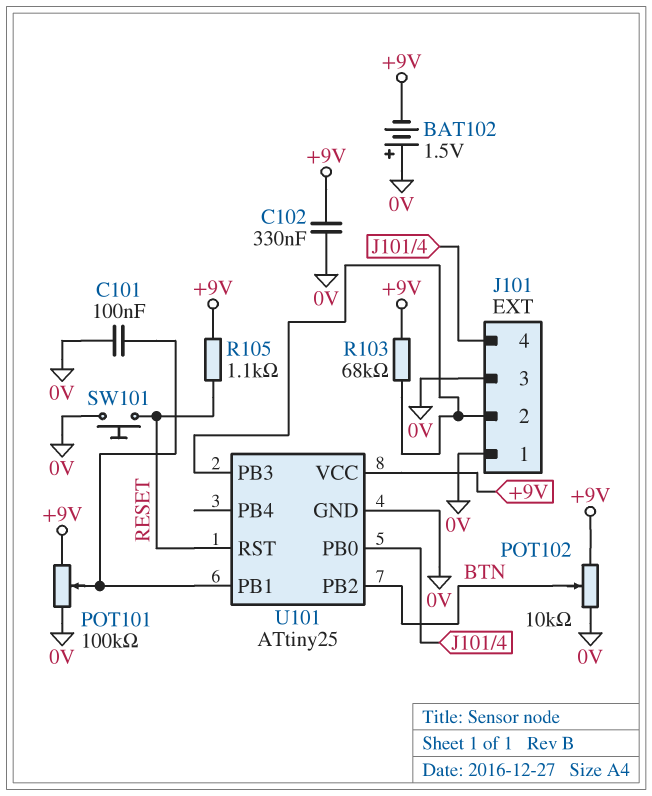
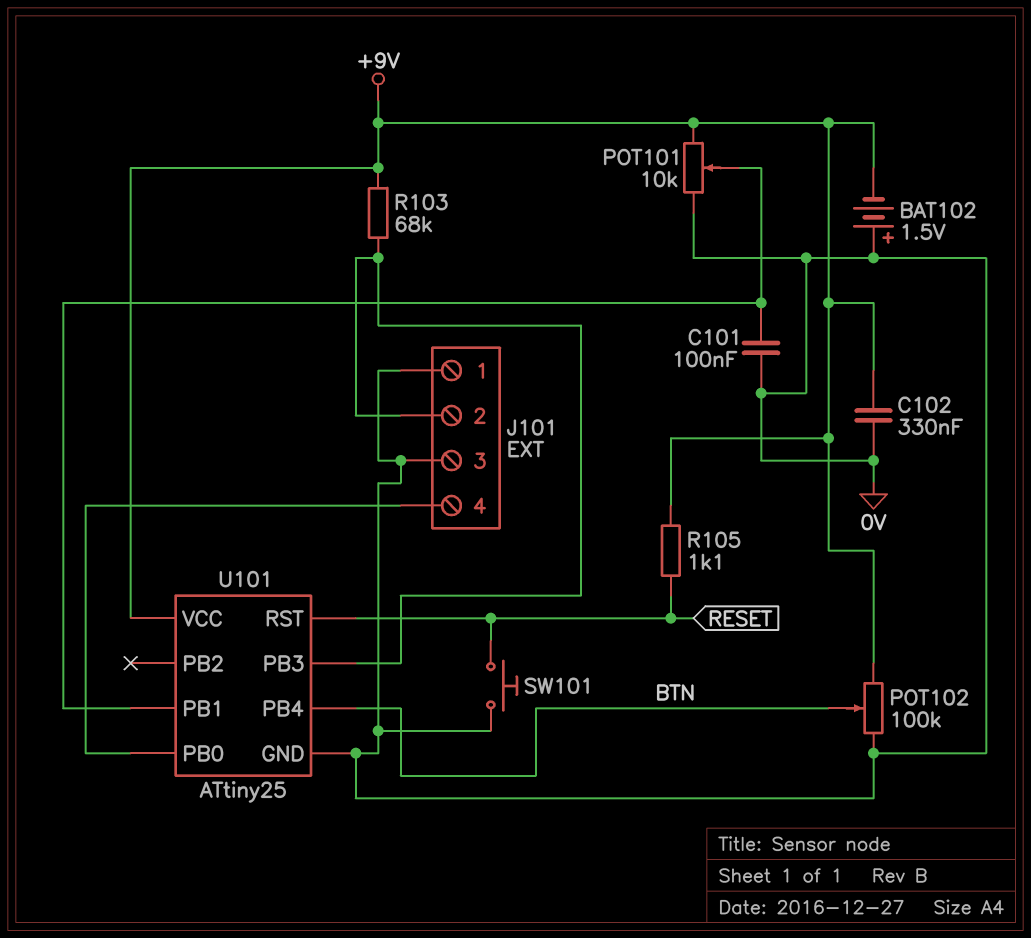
POT101: 100k (+9V, 0V, wiper U101/PB1) -> 10k (+9V, 0V, wiper U101/PB1)
POT102: 10k (+9V, 0V, wiper BTN) -> 100k (+9V, 0V, wiper BTN)
U101 pin PB2: BTN -> none
U101 pin PB4: none -> BTN

